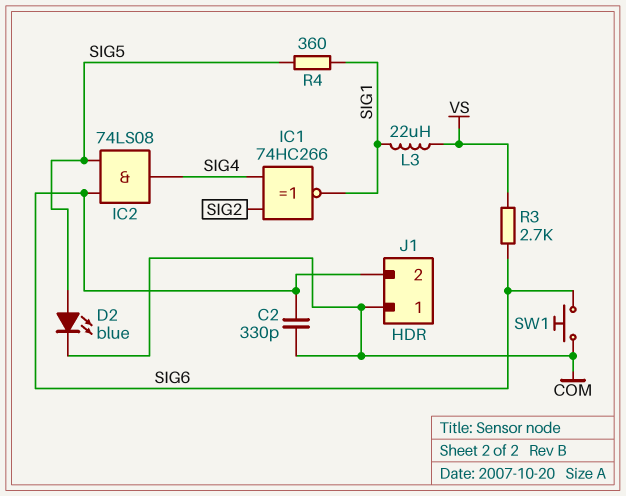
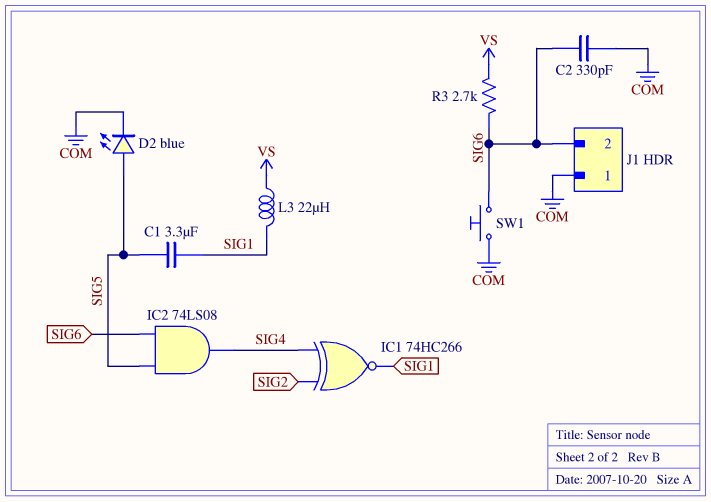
C1: none -> 3.3uF (SIG1, SIG5)
R4: 360 (SIG1, SIG5) -> none

